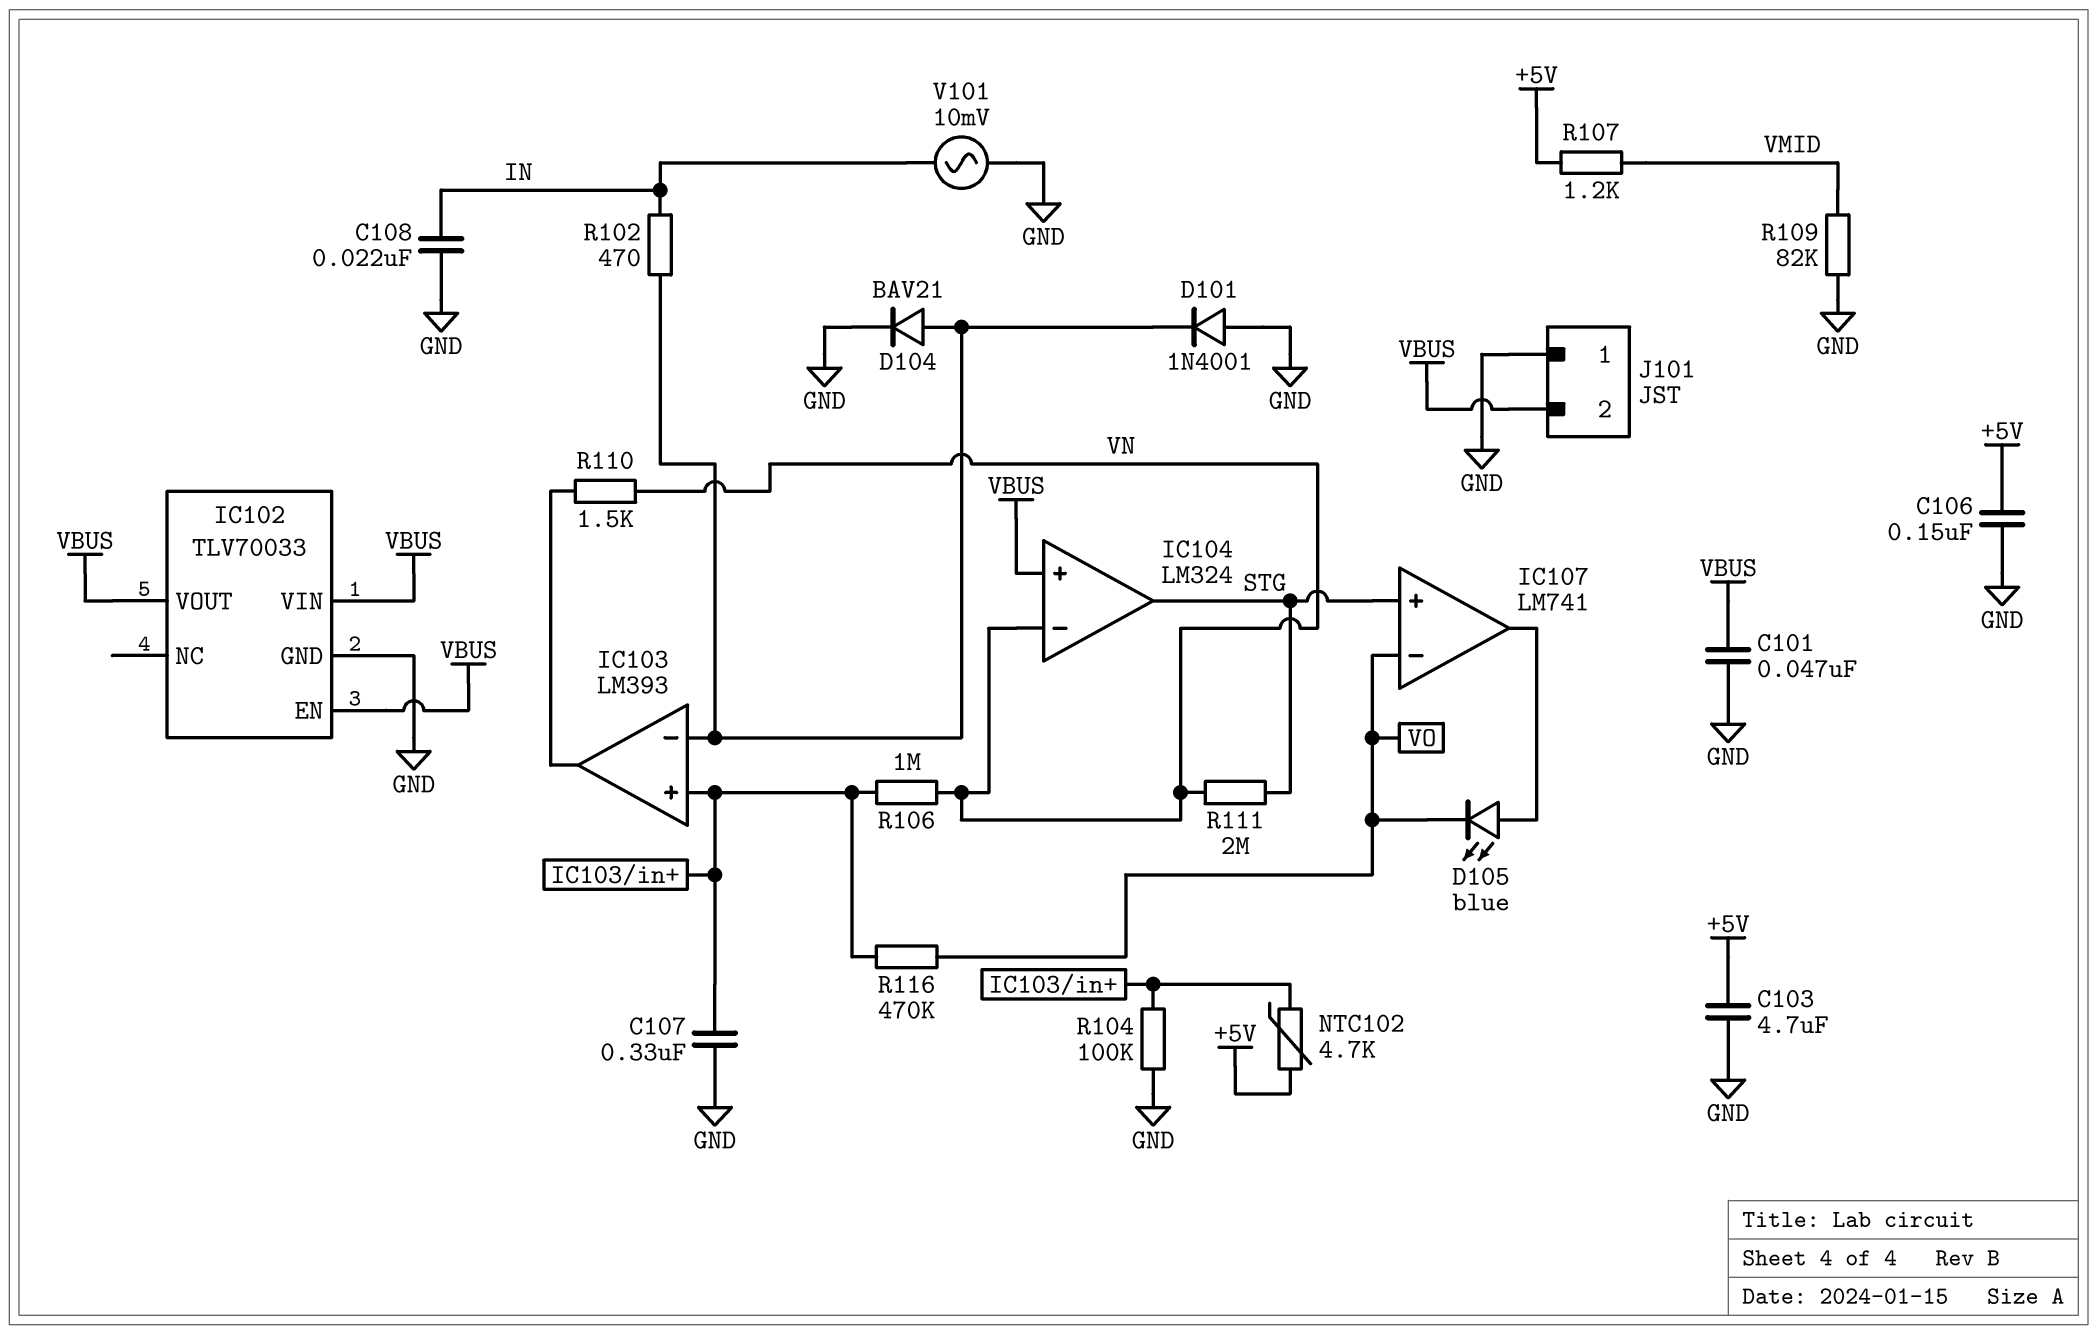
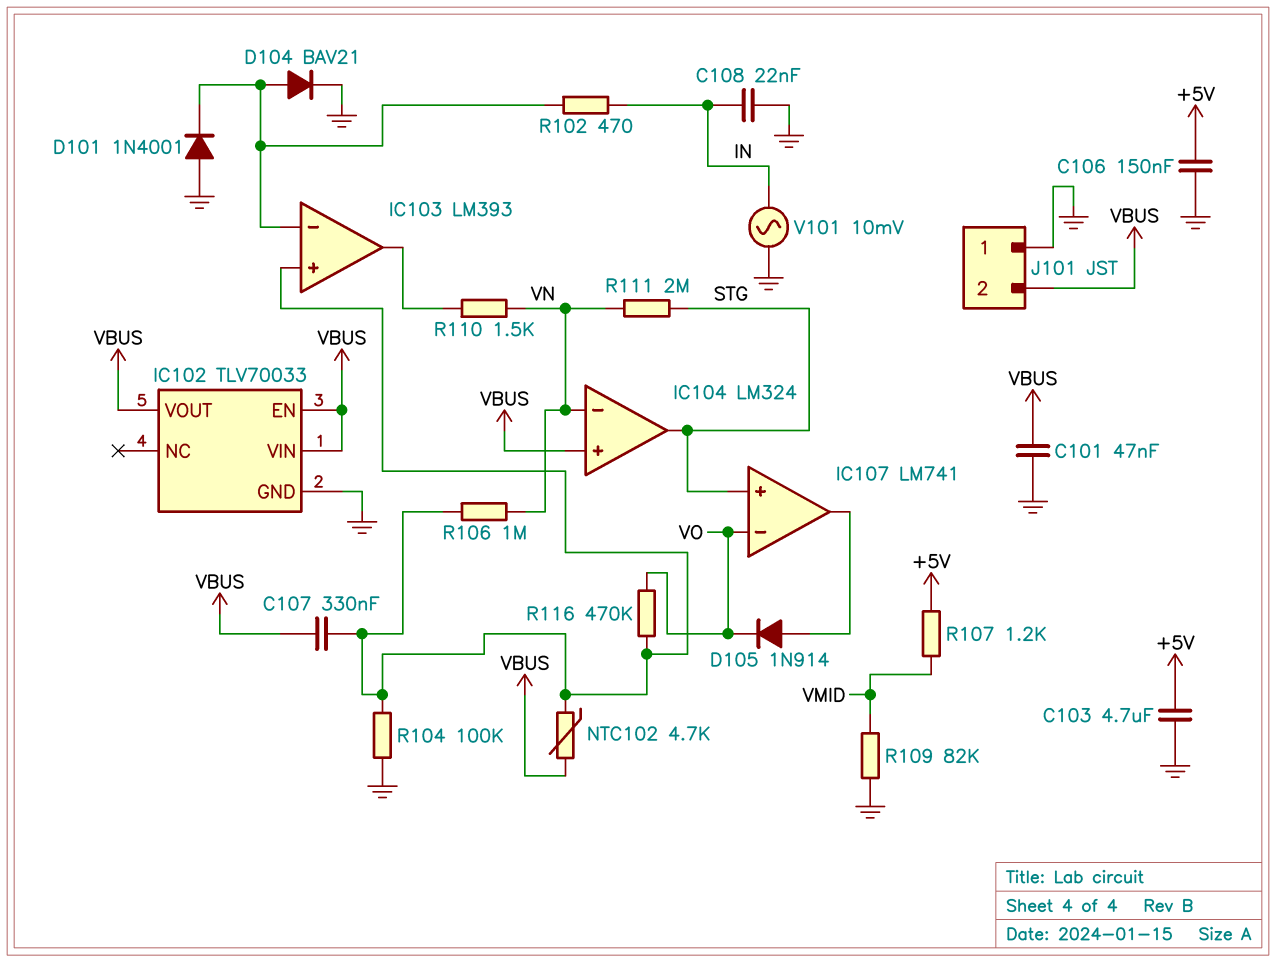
C107: 330nF (GND, IC103/in+) -> 330nF (IC103/in+, VBUS)
D105: LED blue (A IC107/out, K VO) -> diode 1N914 (A IC107/out, K VO)
NTC102: 4.7k (+5V, IC103/in+) -> 4.7k (IC103/in+, VBUS)

